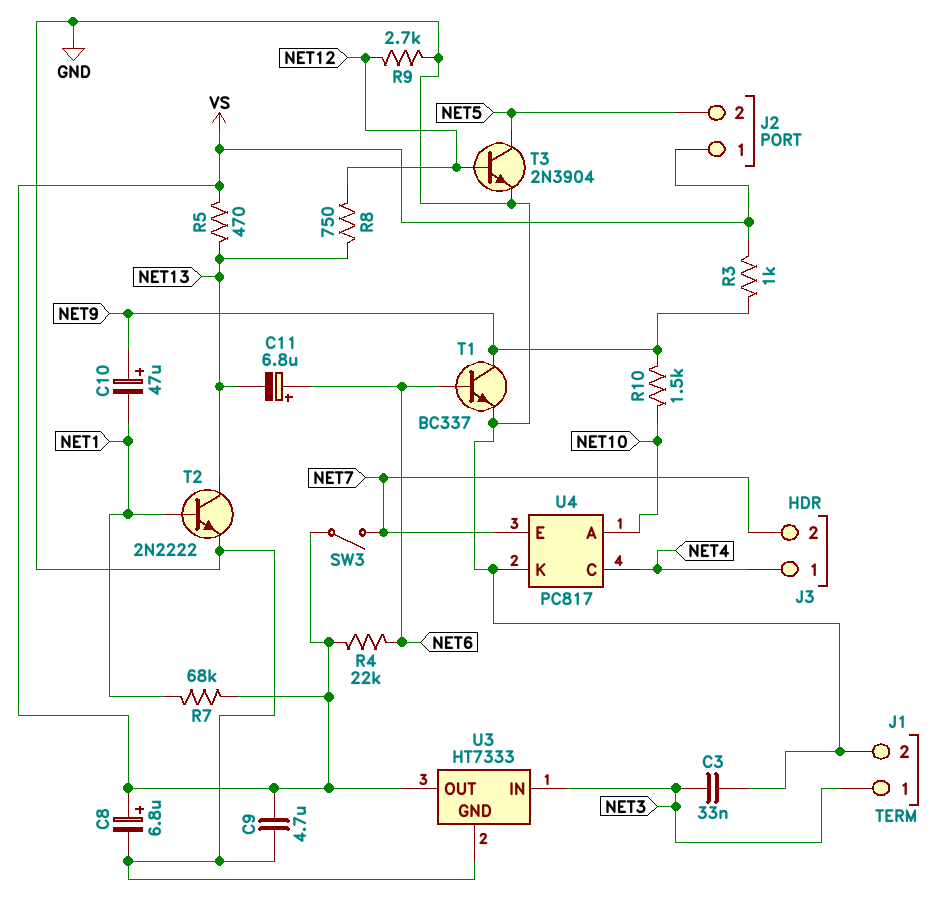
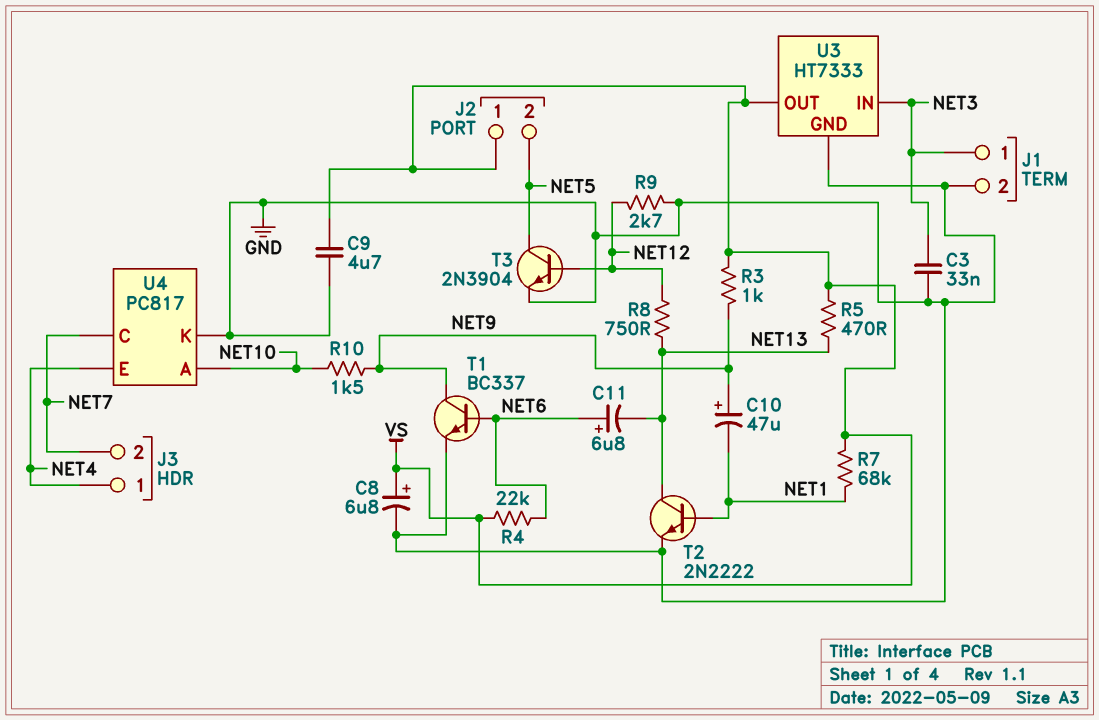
SW3: switch (NET7, VS) -> none
U4 pin C: NET4 -> NET7
U4 pin E: NET7 -> NET4

